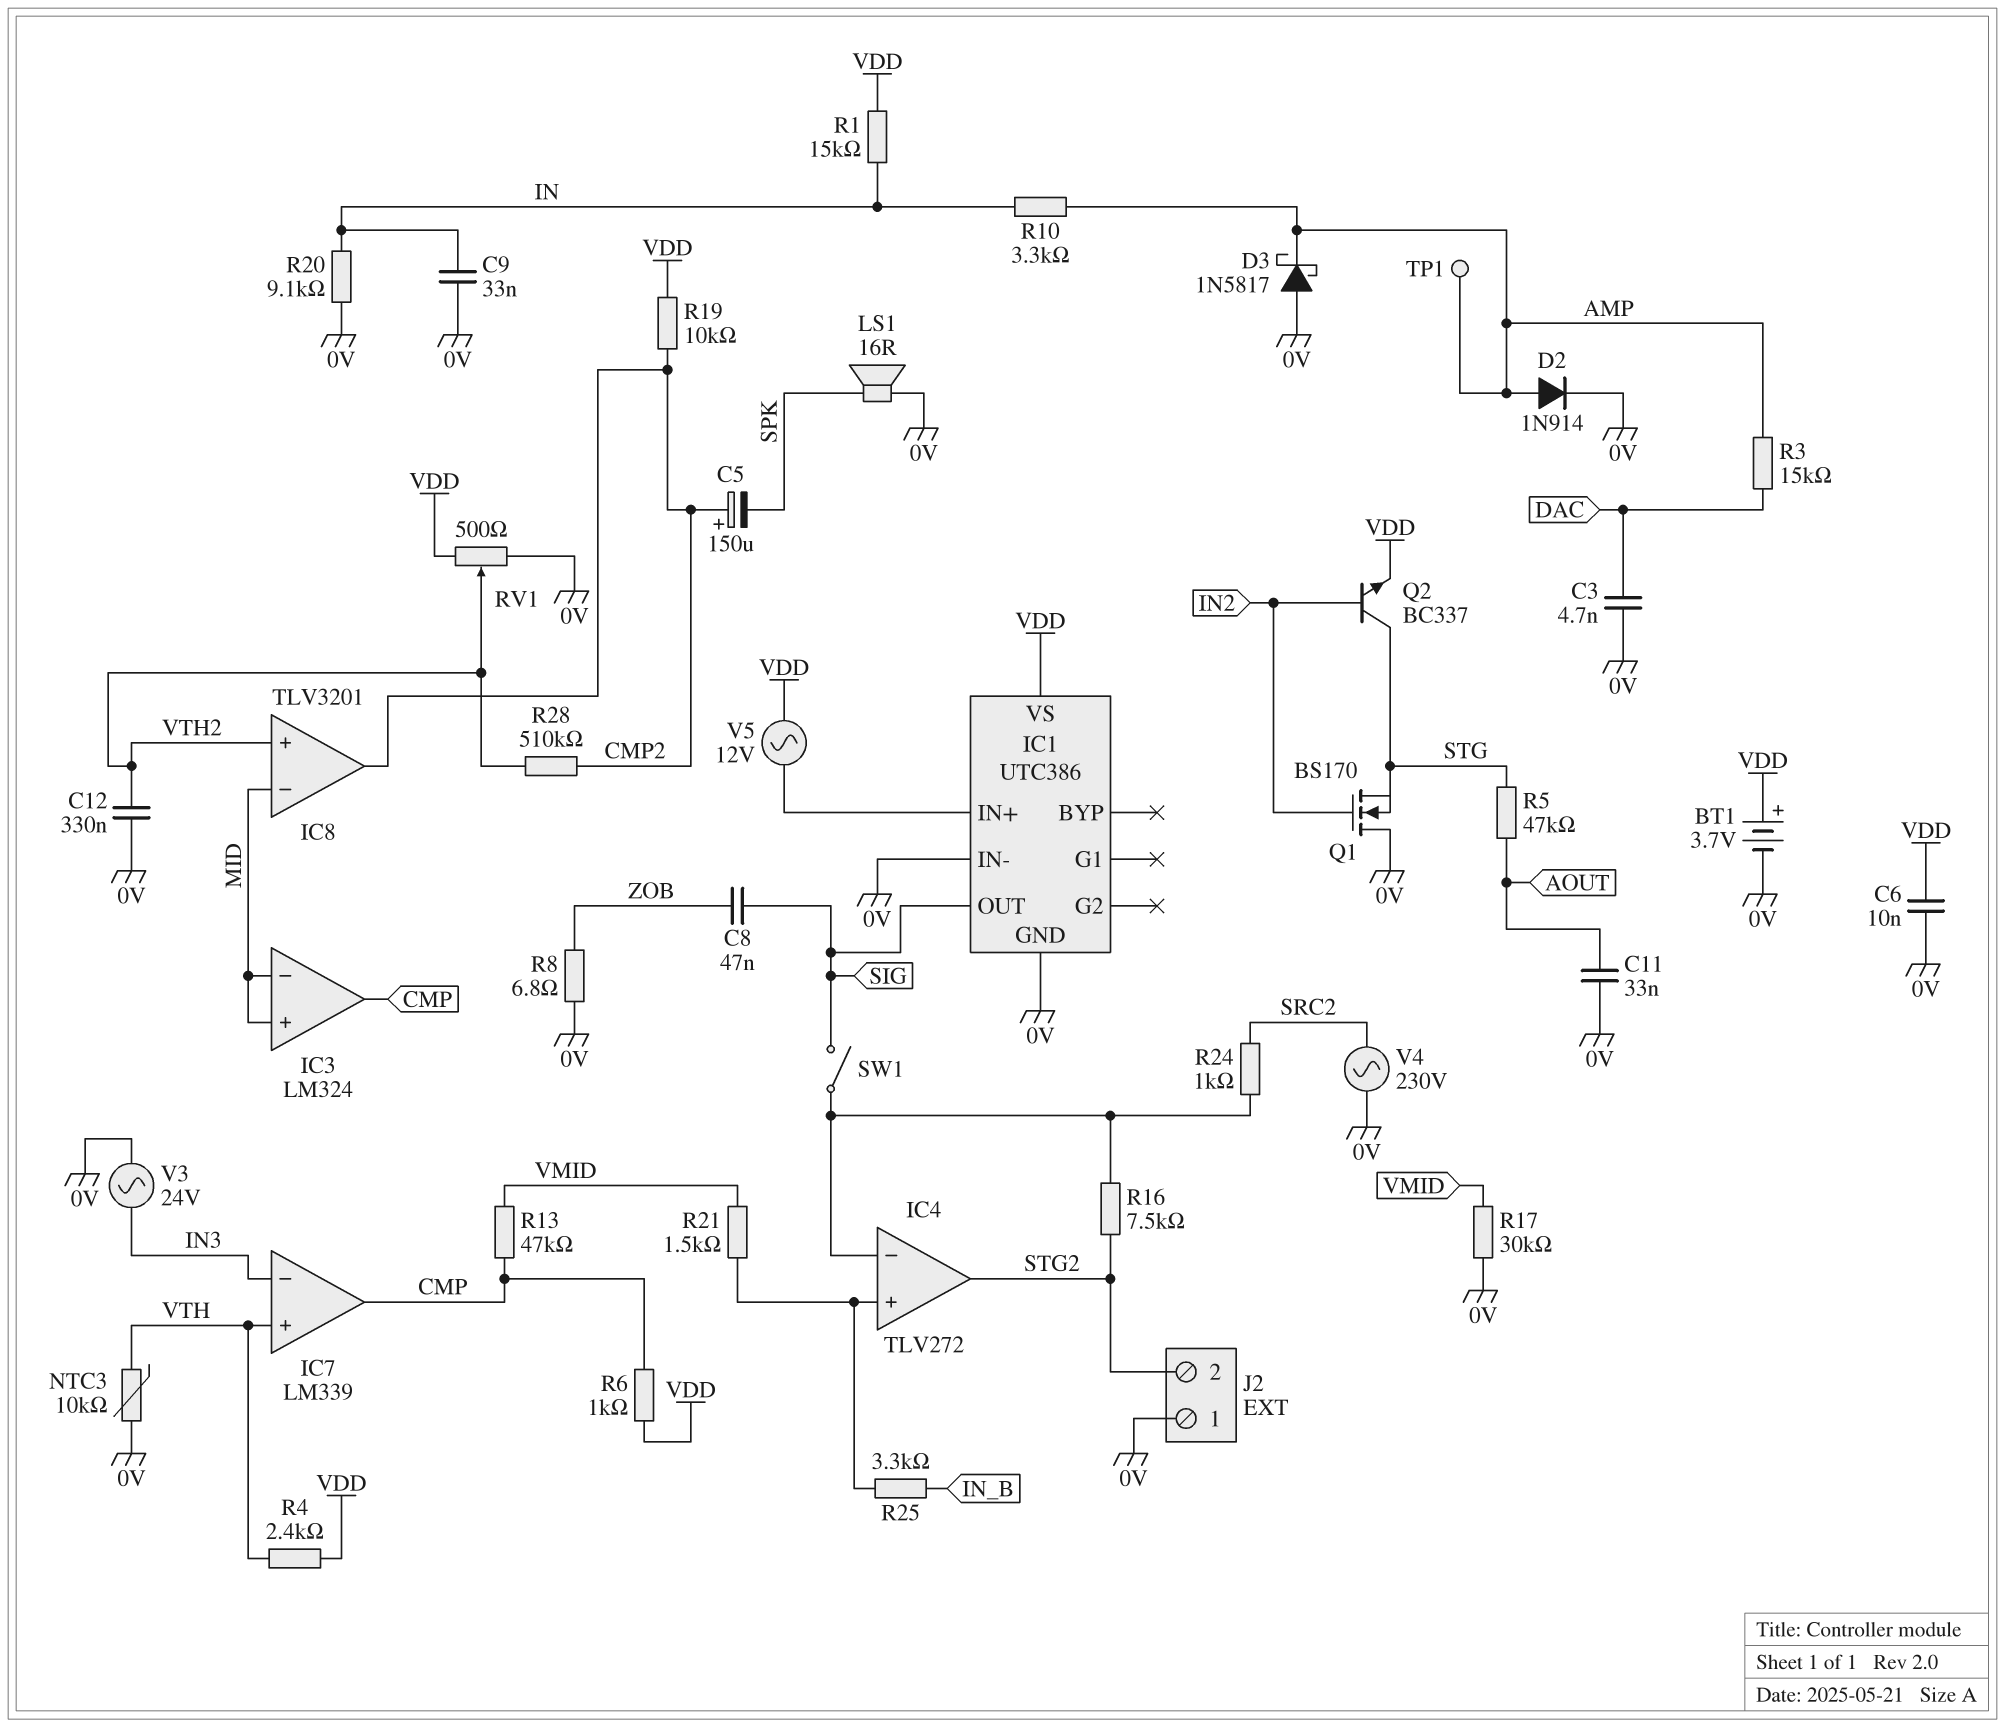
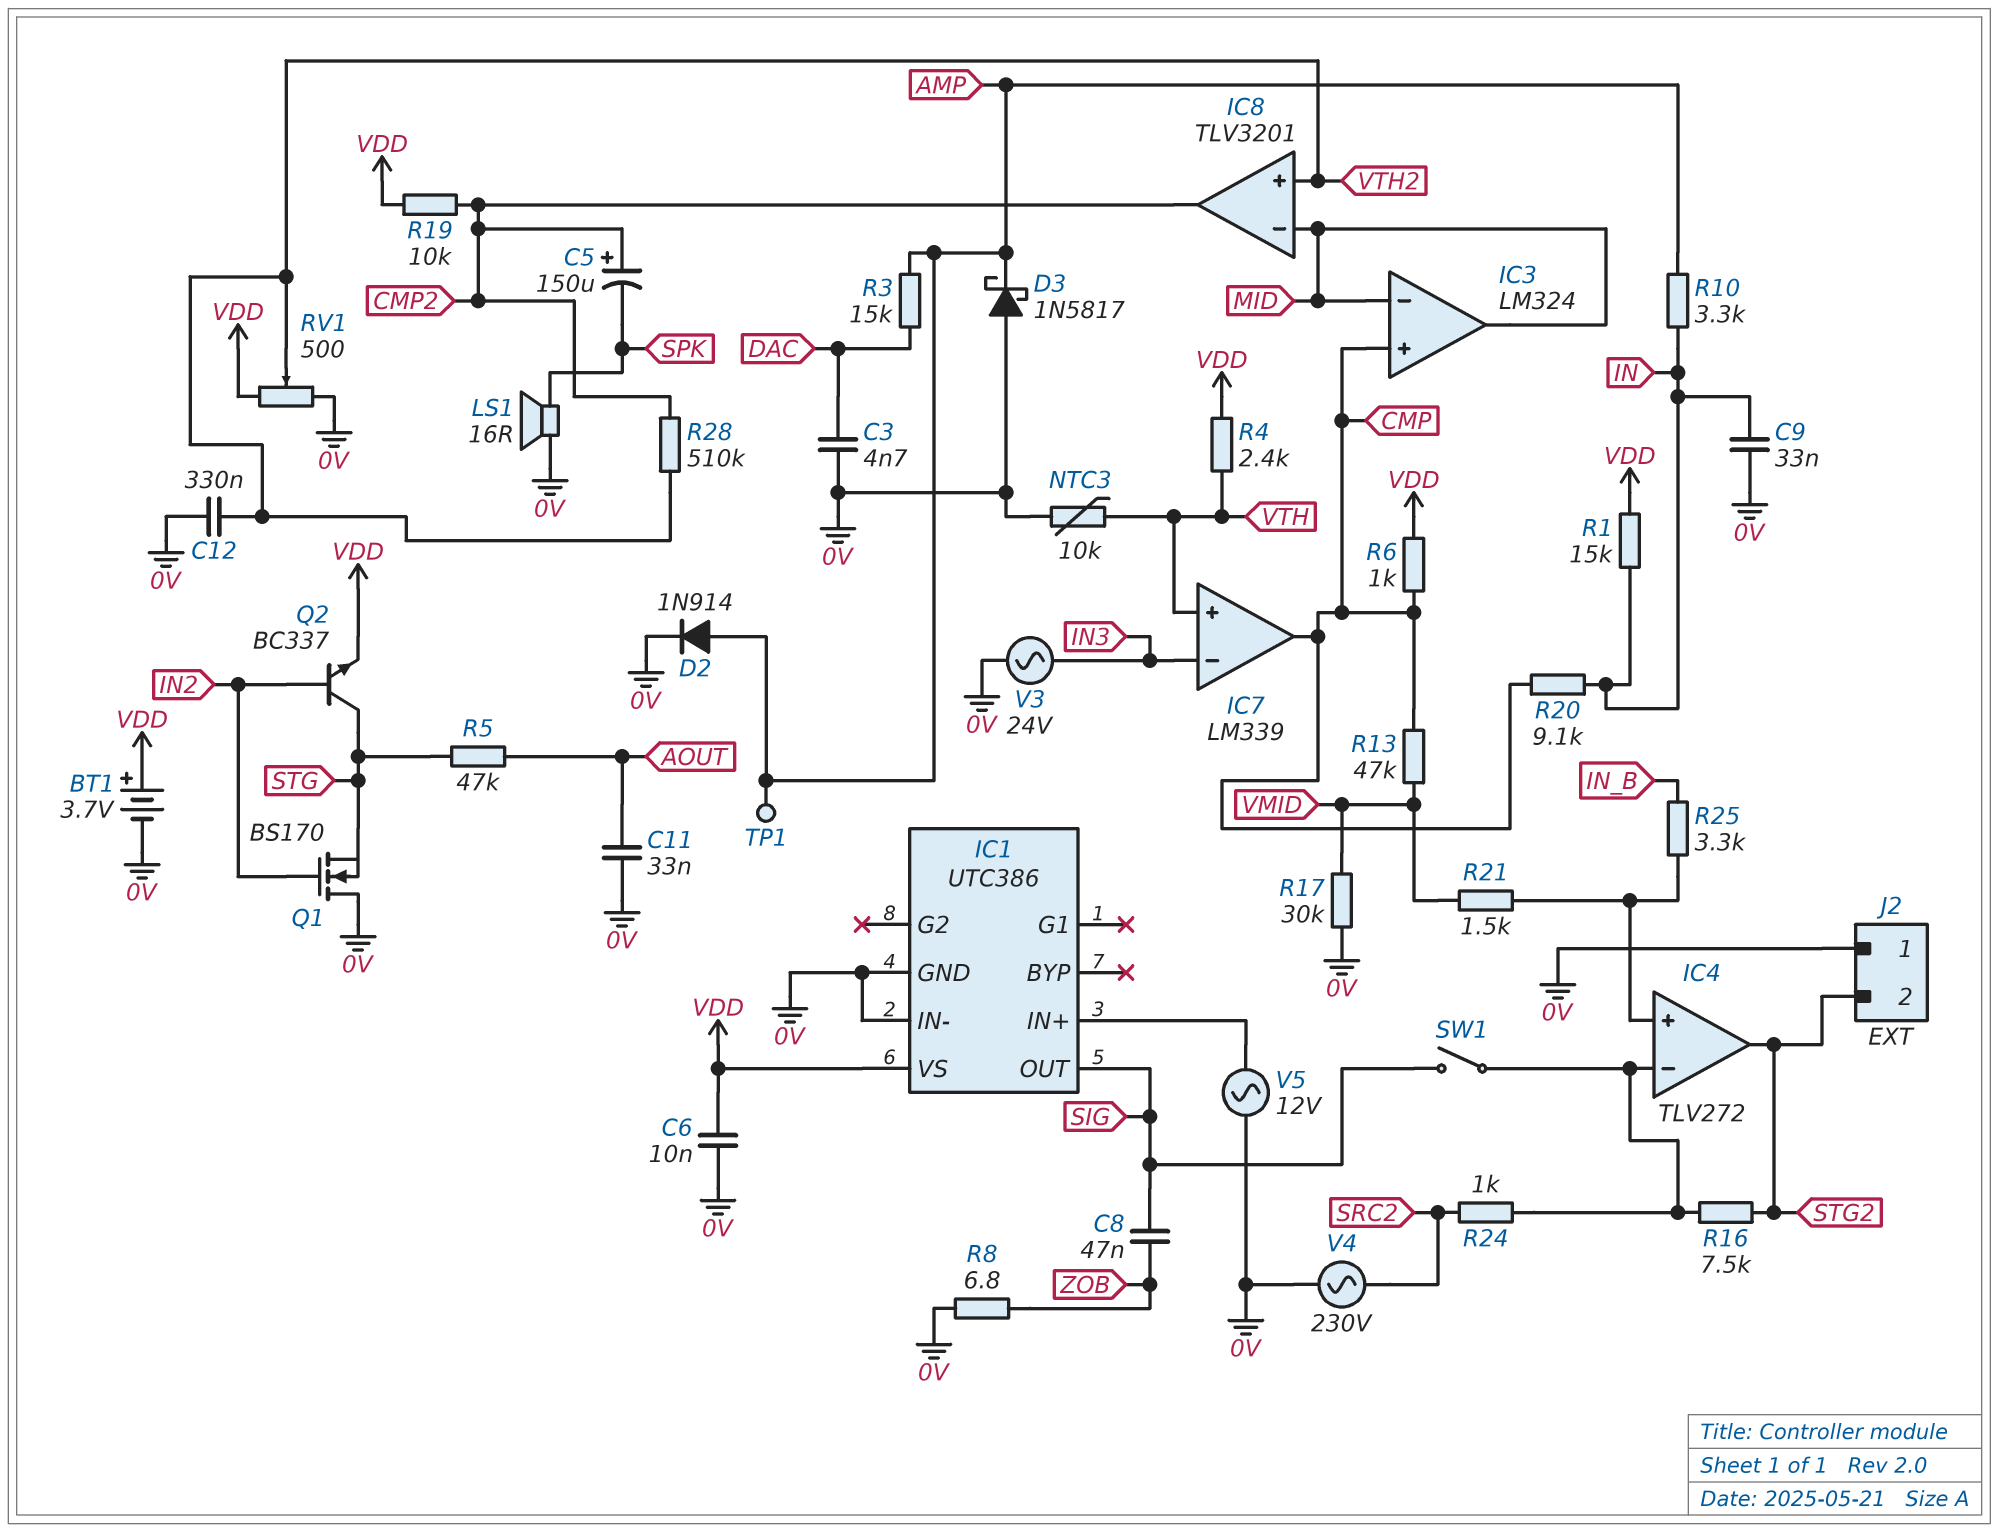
IC3 pin in+: MID -> CMP
IC3 pin out: CMP -> MID
R20: 9.1k (0V, IN) -> 9.1k (CMP, IN)
V5: AC 12V (IC1/IN+, VDD) -> AC 12V (0V, IC1/IN+)

